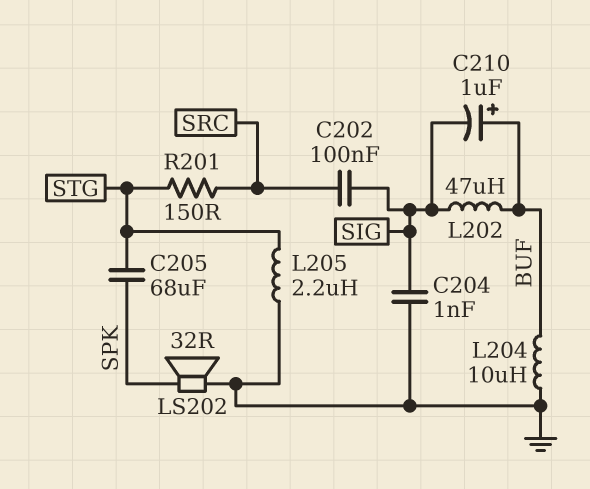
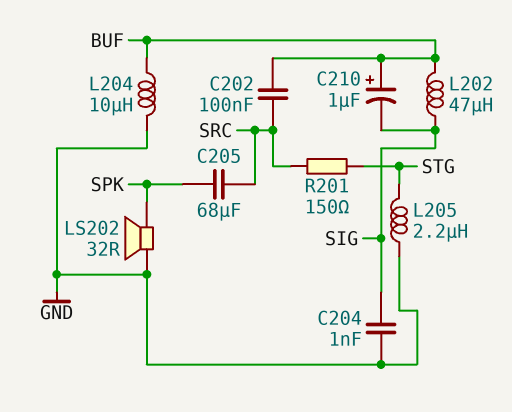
C202: 100nF (SIG, SRC) -> 100nF (BUF, SRC)
C205: 68uF (SPK, STG) -> 68uF (SPK, SRC)

